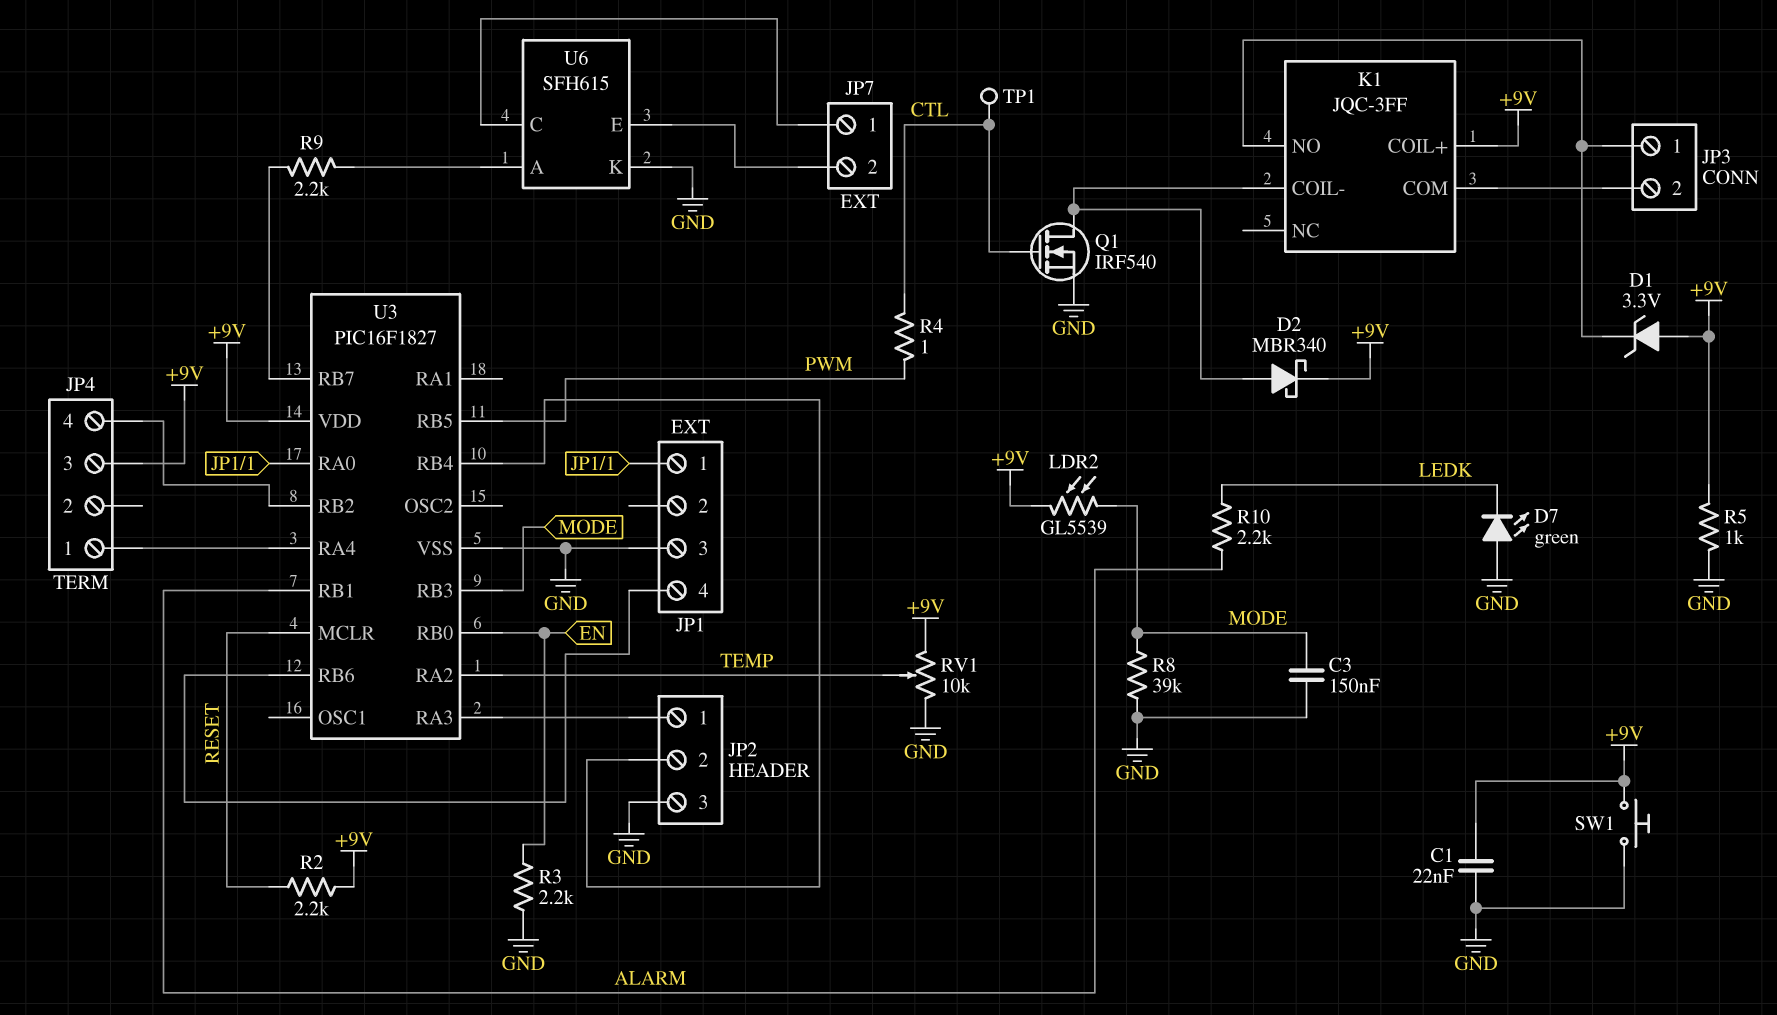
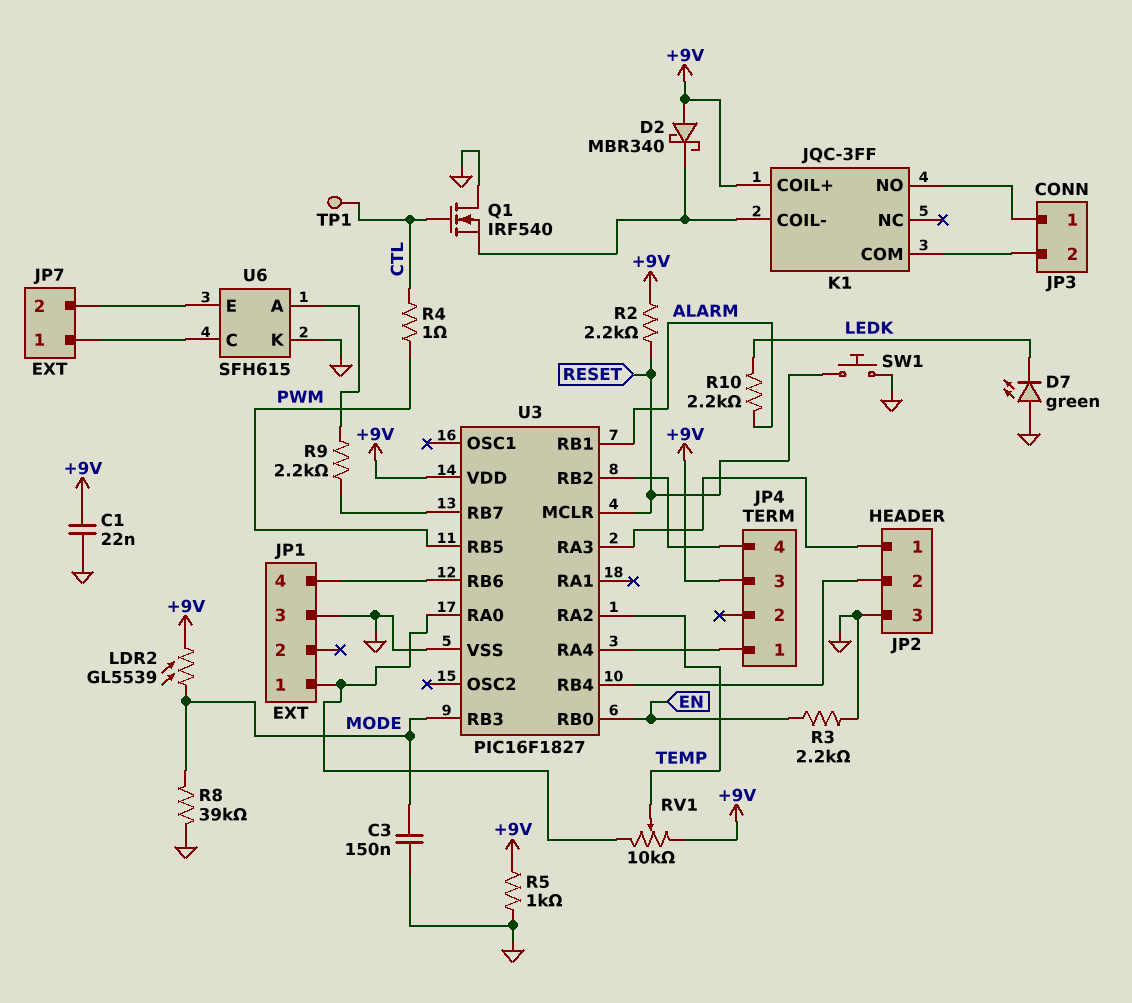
D1: zener 3.3V (A +9V, K JP3/1) -> none
D2: schottky MBR340 (A K1/COIL-, K +9V) -> schottky MBR340 (A +9V, K K1/COIL-)
Q1: NMOS IRF540 (G CTL, D K1/COIL-, S GND) -> NMOS IRF540 (G CTL, D GND, S K1/COIL-)
RV1: 10k (+9V, GND, wiper TEMP) -> 10k (+9V, JP1/1, wiper TEMP)
SW1: button (+9V, GND) -> button (GND, RESET)

